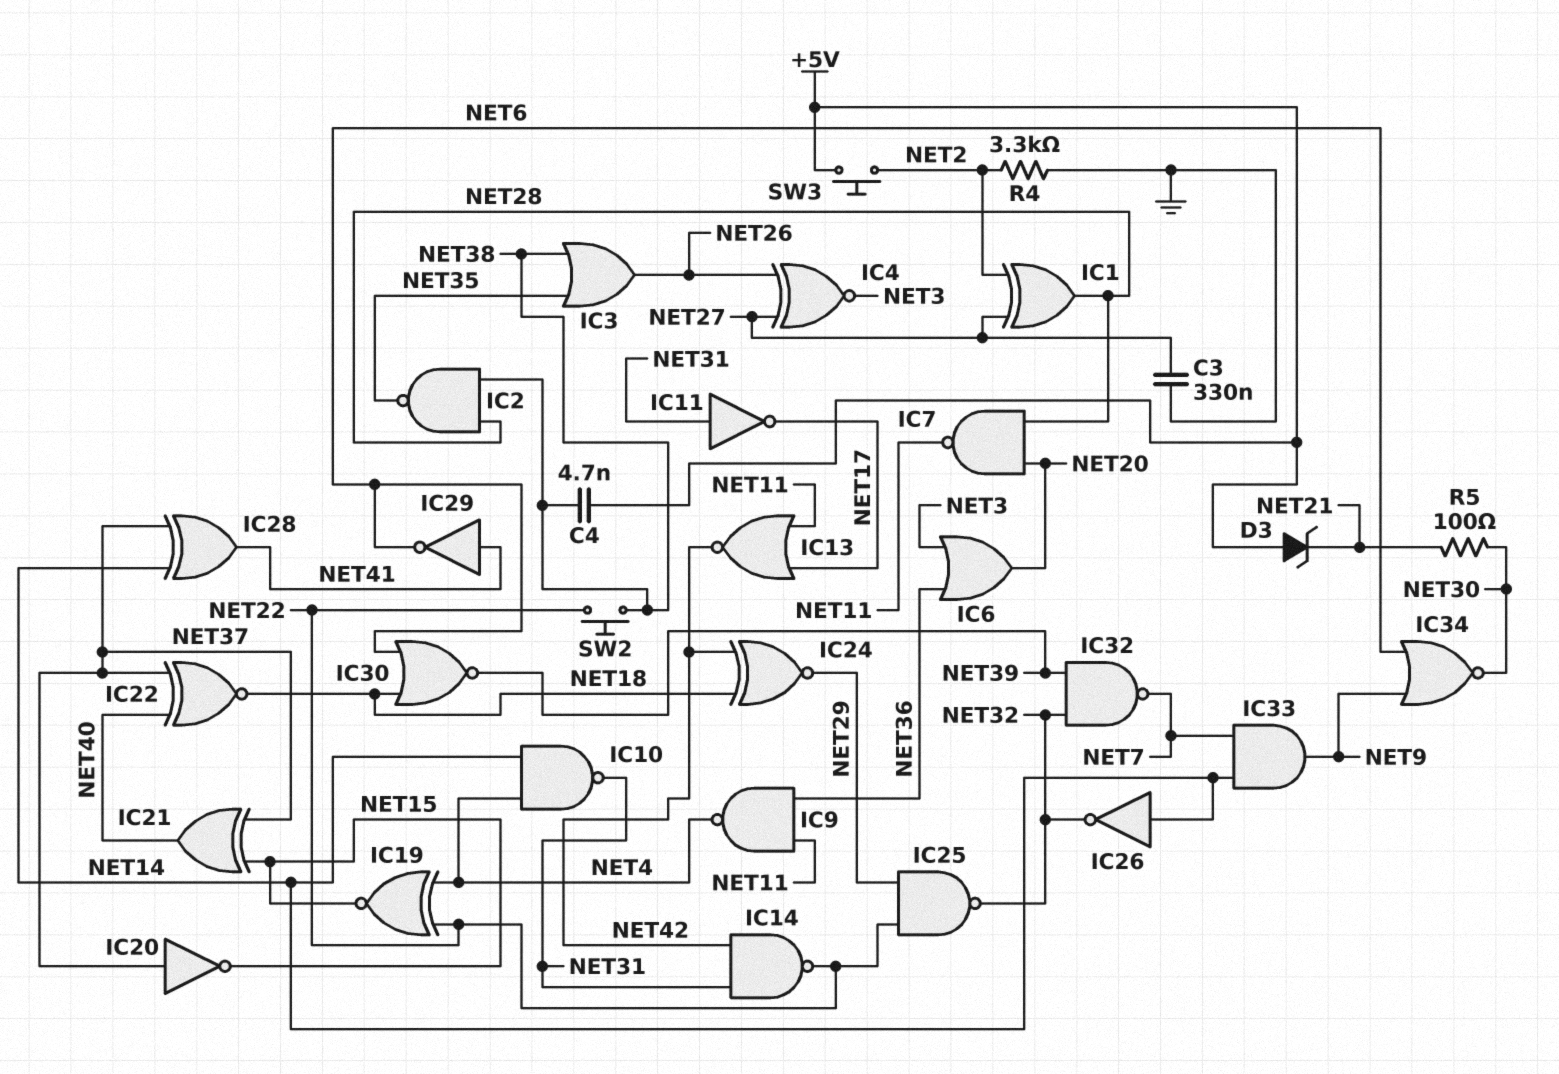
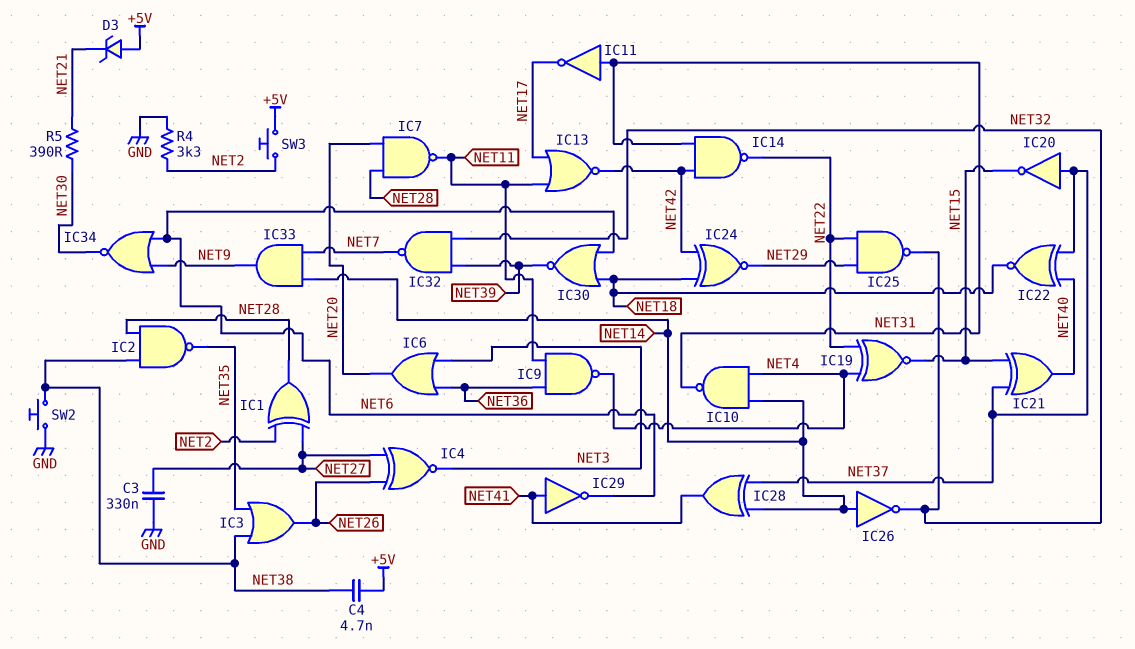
R5: 100 (NET21, NET30) -> 390 (NET21, NET30)
SW2: button (NET22, NET38) -> button (GND, NET38)

